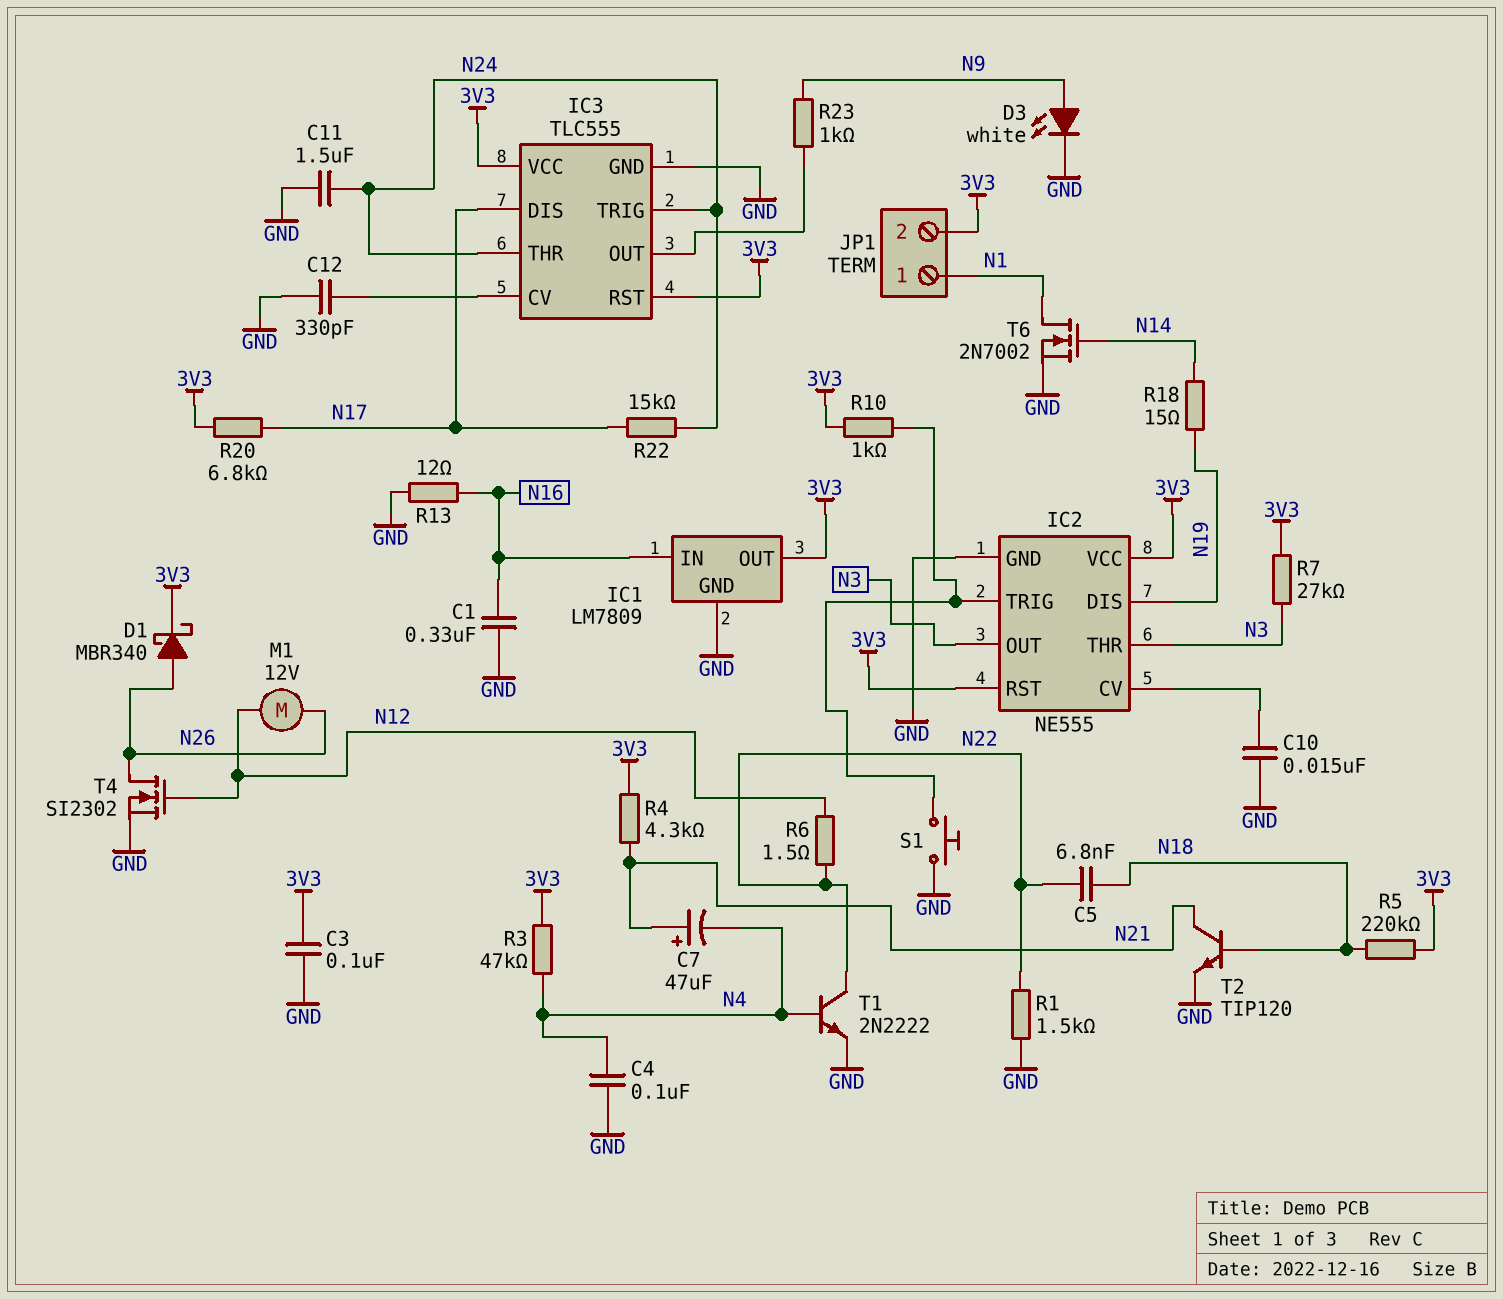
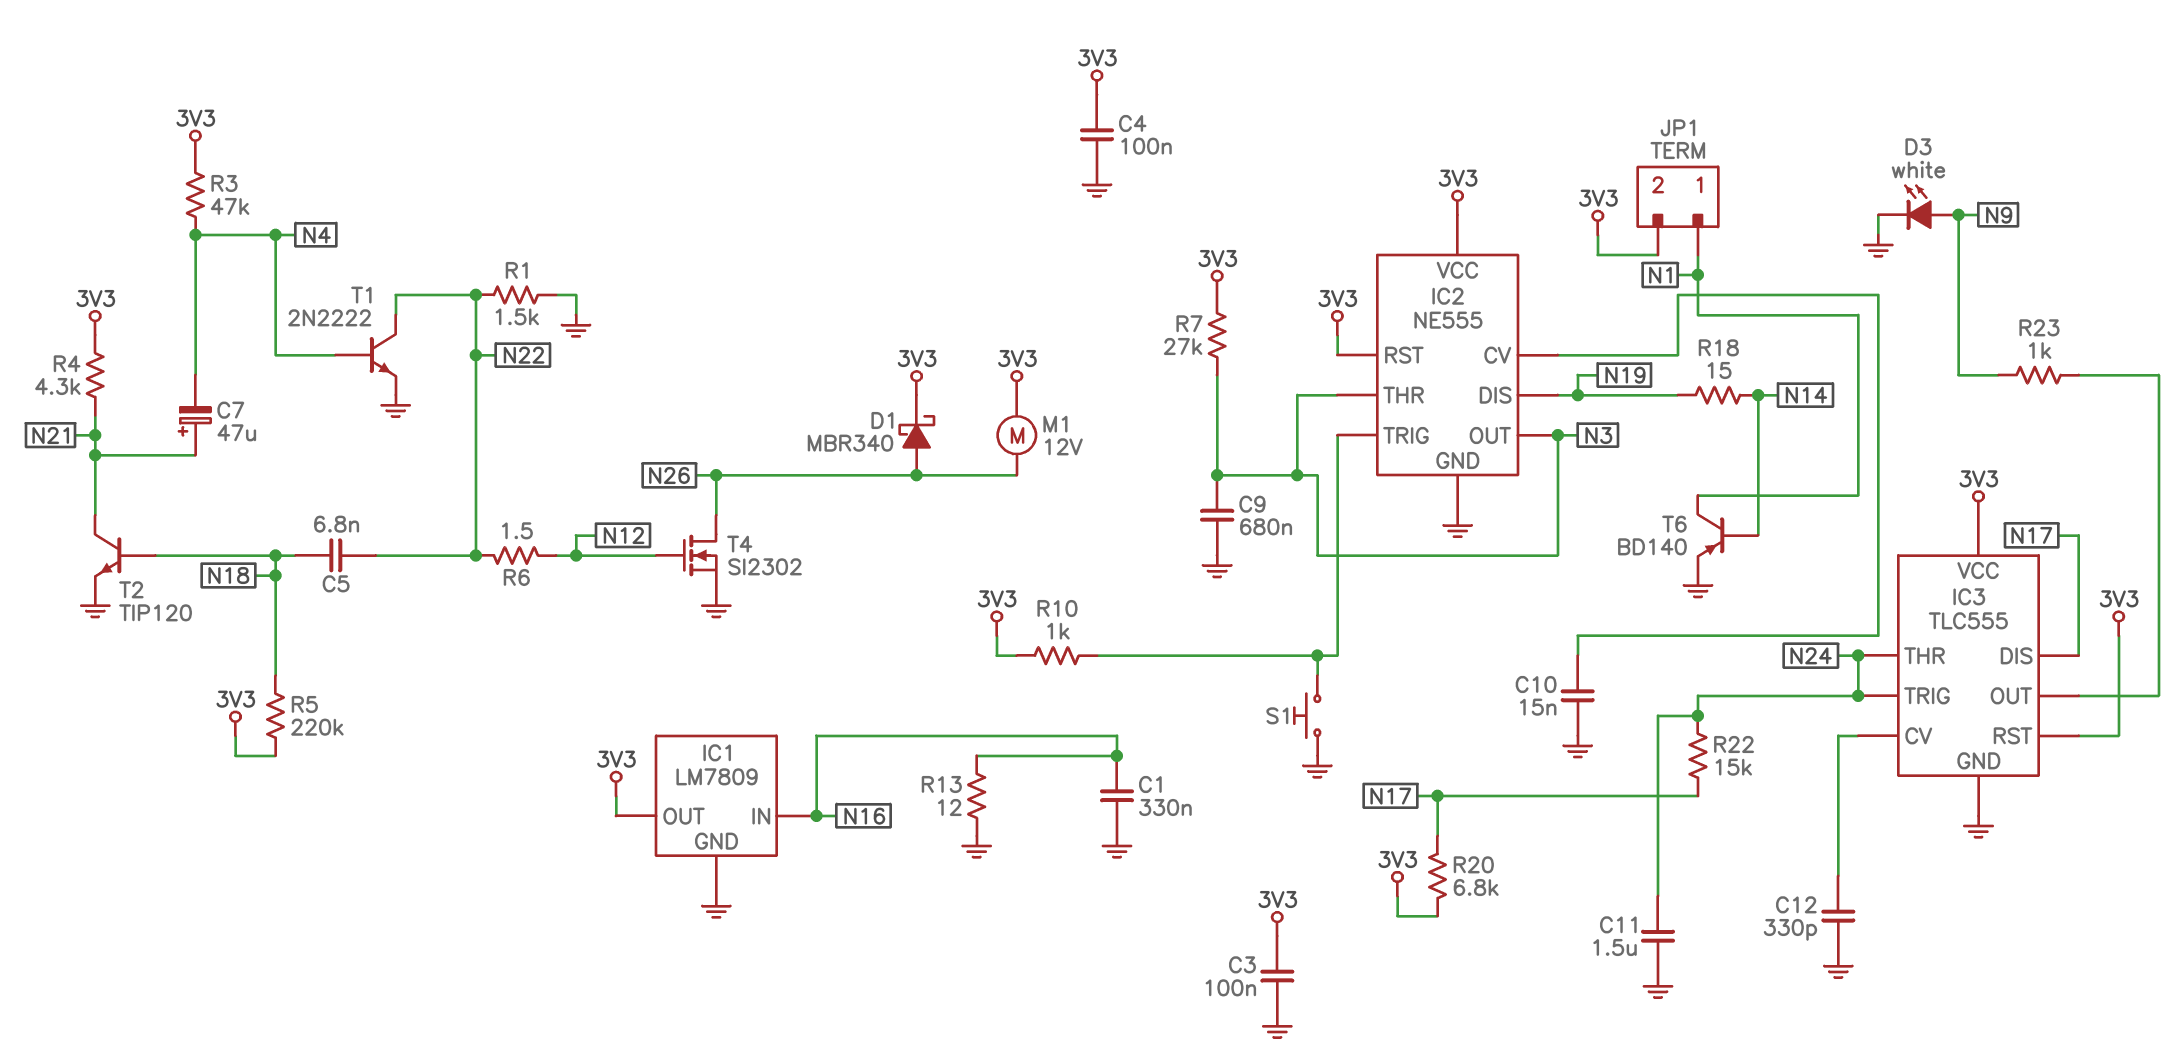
C4: 100nF (GND, N4) -> 100nF (3V3, GND)
C9: none -> 680nF (GND, N3)
M1: motor 12V (N12, N26) -> motor 12V (3V3, N26)
T6: NMOS 2N7002 (G N14, D N1, S GND) -> PNP BD140 (B N14, C N1, E GND)

